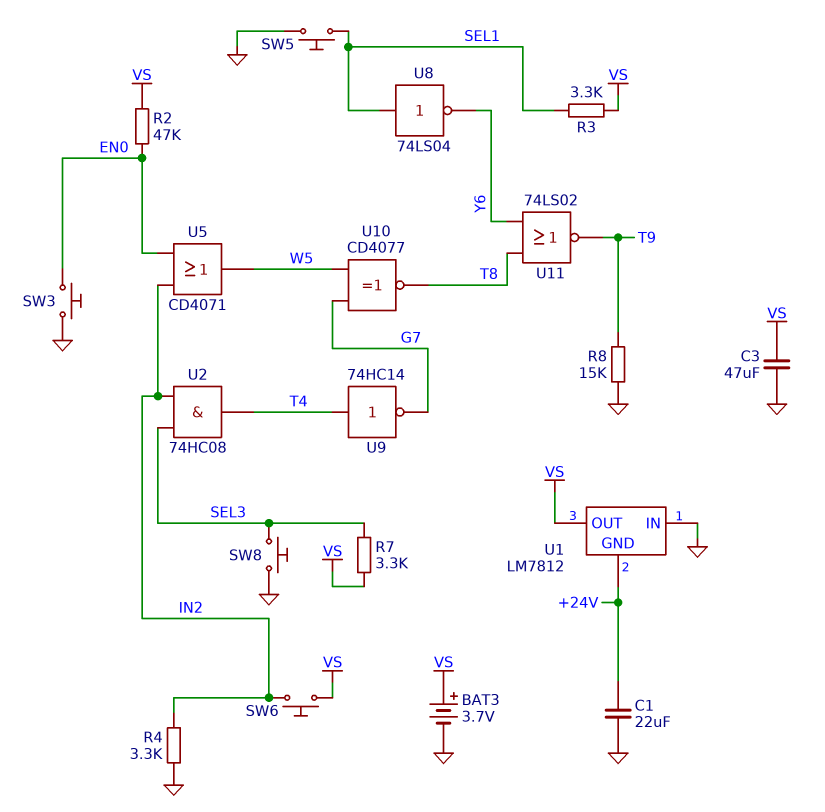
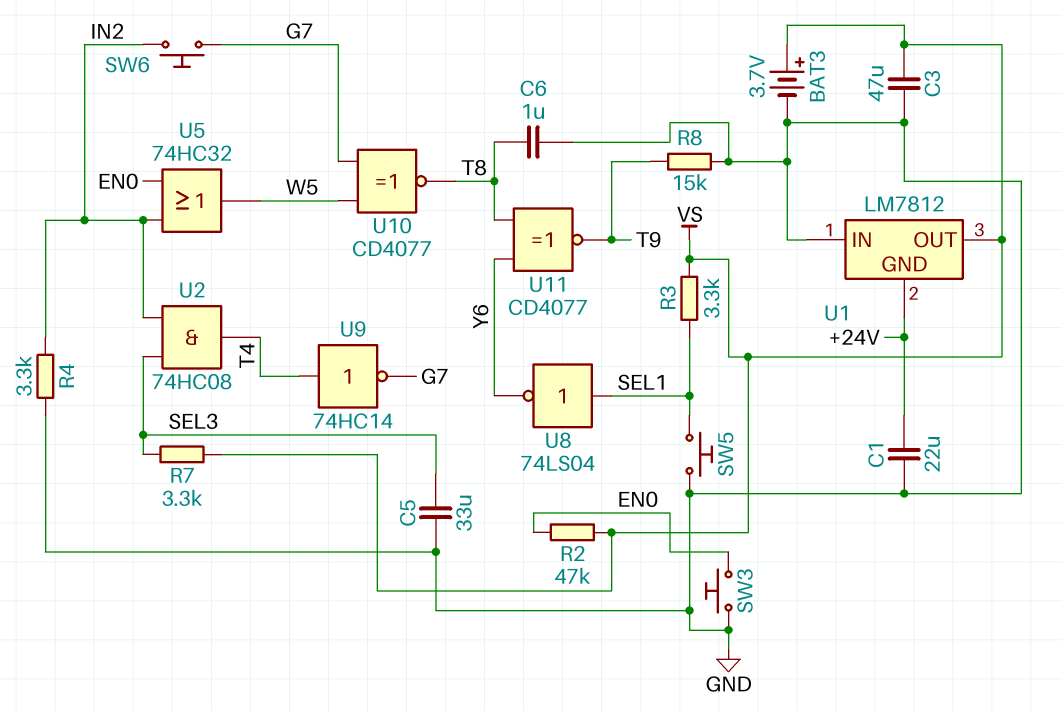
C5: none -> 33uF (GND, SEL3)
C6: none -> 1uF (GND, T8)
SW6: button (IN2, VS) -> button (G7, IN2)
SW8: button (GND, SEL3) -> none
U5: OR CD4071 (in EN0, in IN2, out W5) -> OR 74HC32 (in EN0, in IN2, out W5)
U11: NOR 74LS02 (in T8, in Y6, out T9) -> XNOR CD4077 (in T8, in Y6, out T9)

